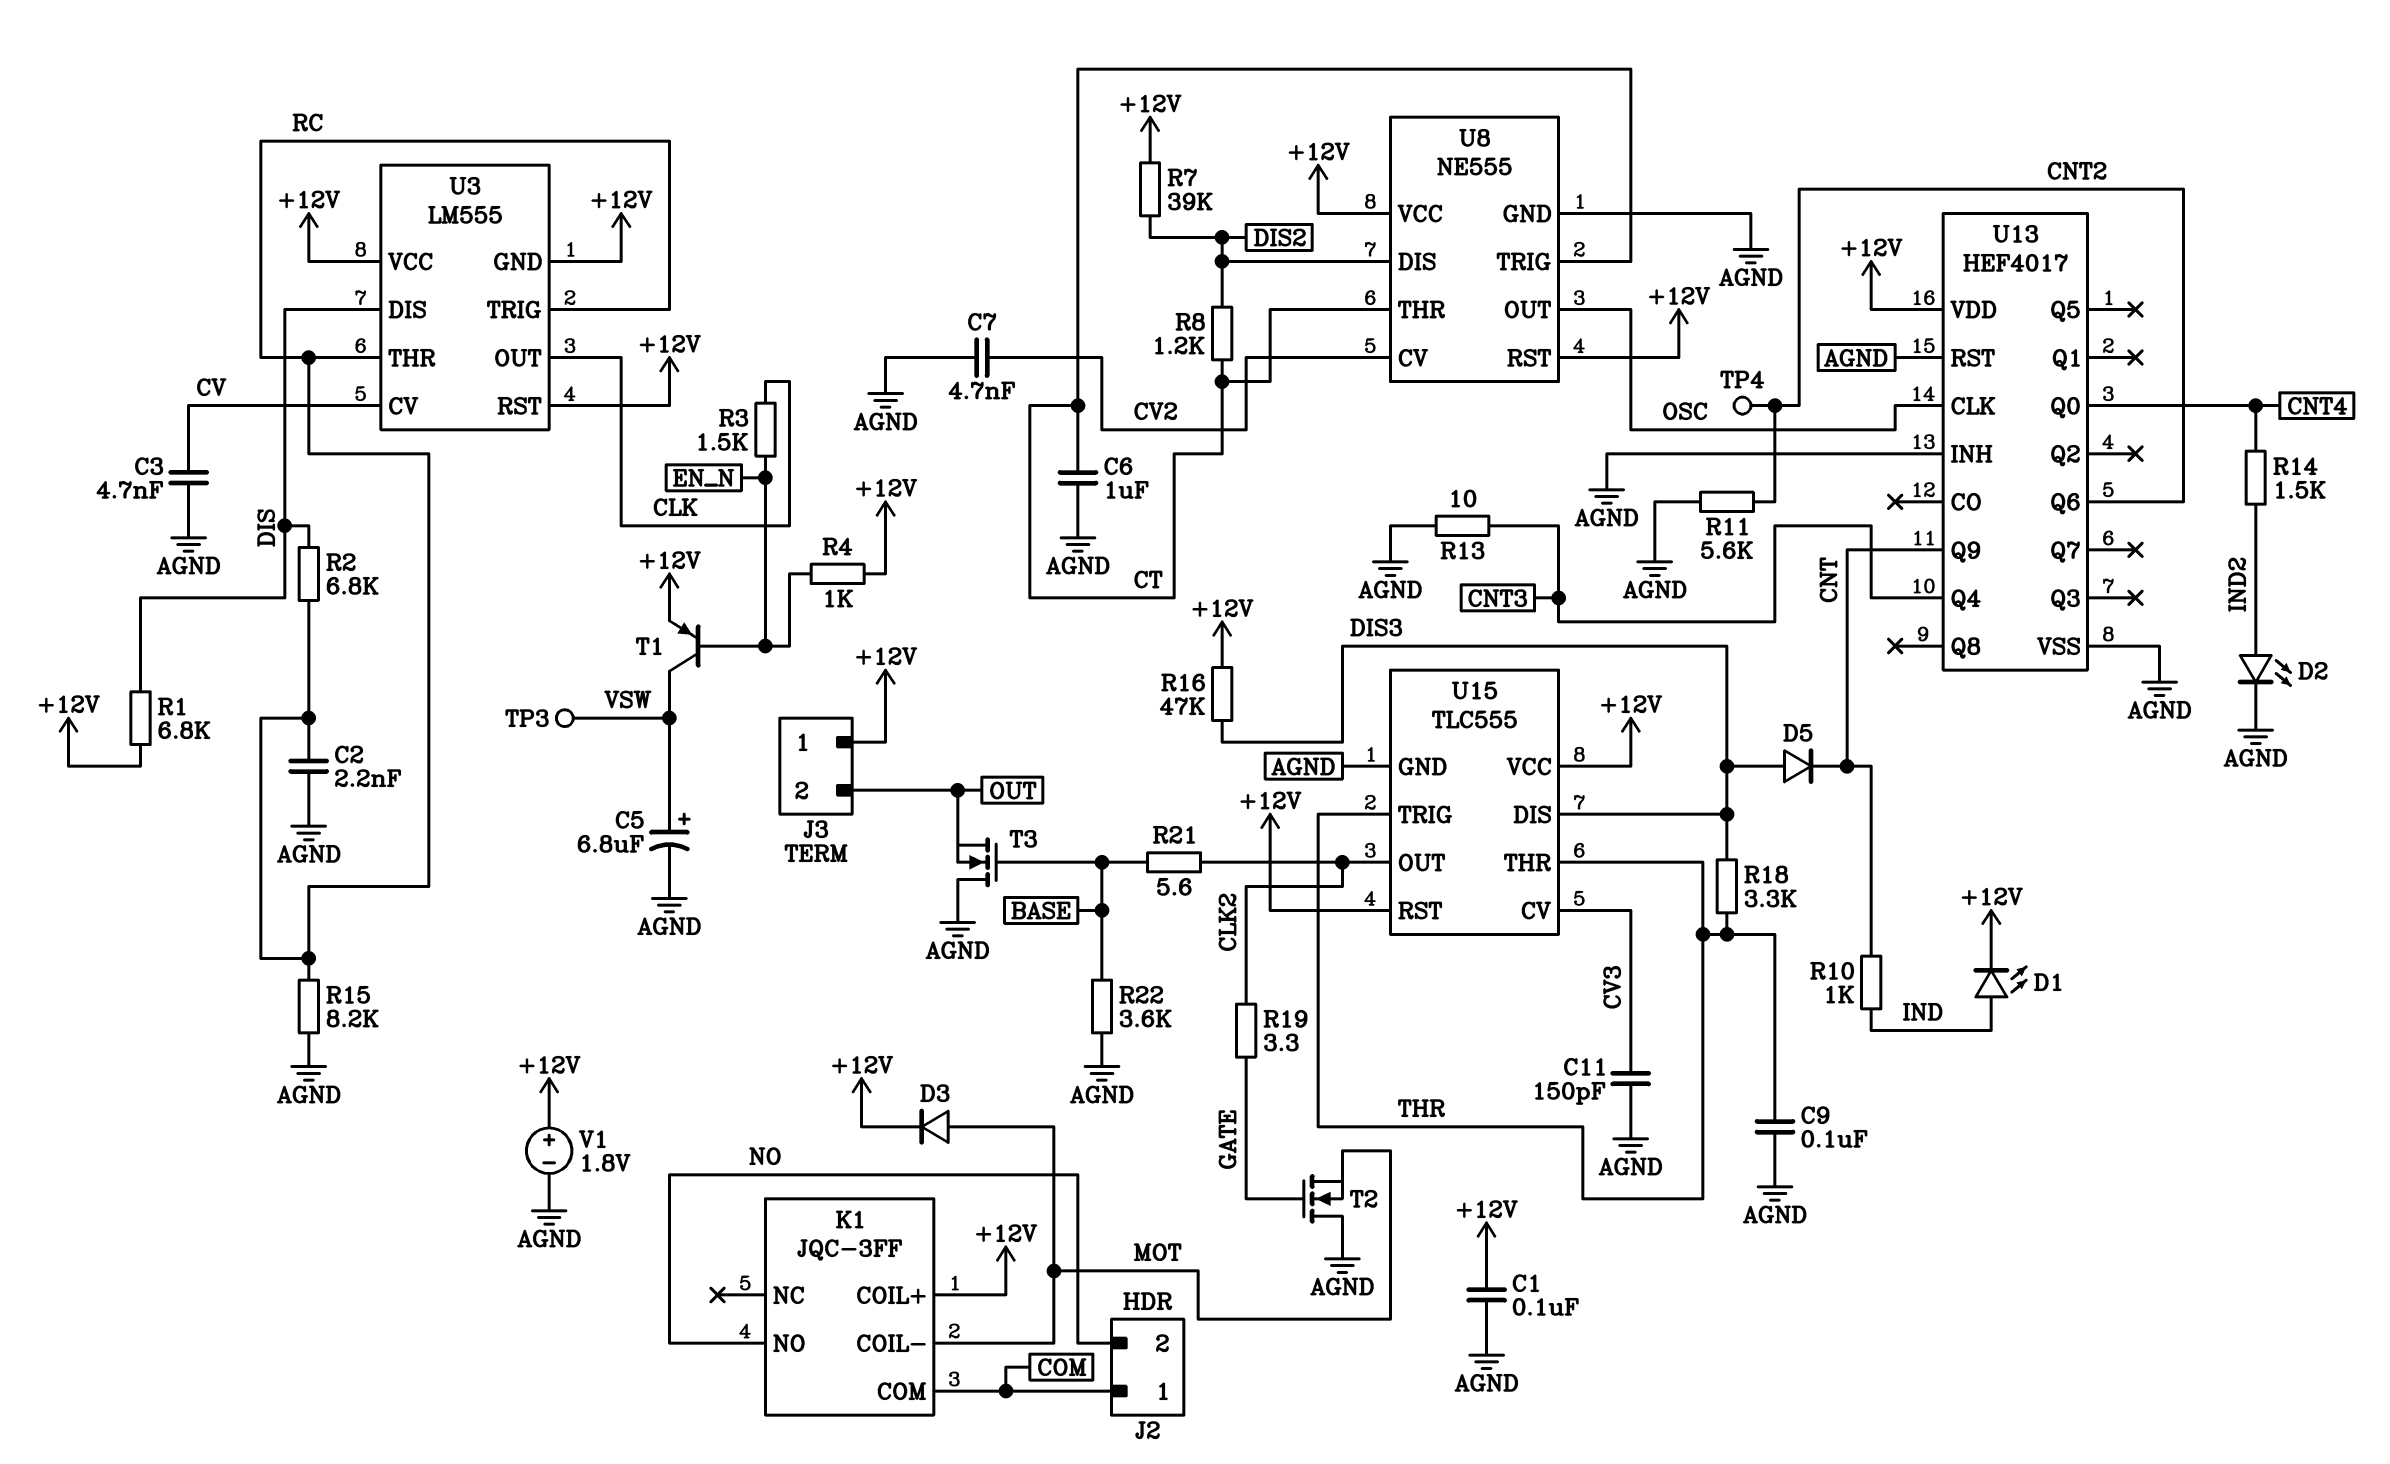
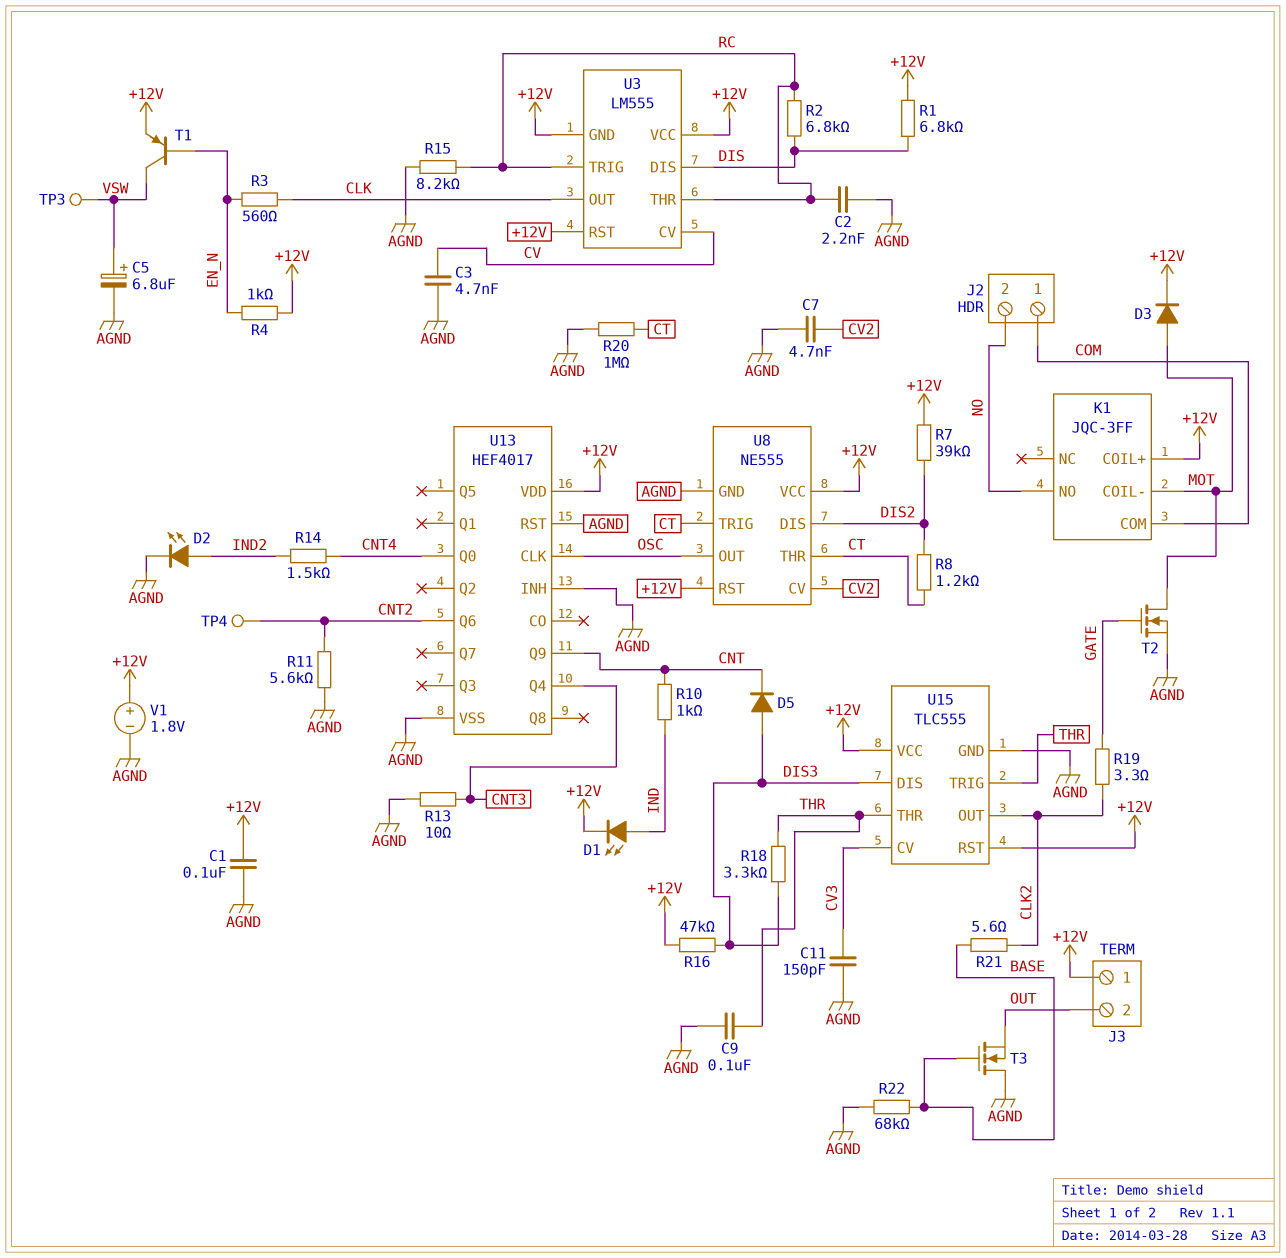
C6: 1uF (AGND, CT) -> none
R3: 1.5k (CLK, EN_N) -> 560 (CLK, EN_N)
R20: none -> 1M (AGND, CT)
R22: 3.6k (AGND, BASE) -> 68k (AGND, BASE)
T2: NMOS (G GATE, D AGND, S MOT) -> NMOS (G GATE, D MOT, S AGND)

